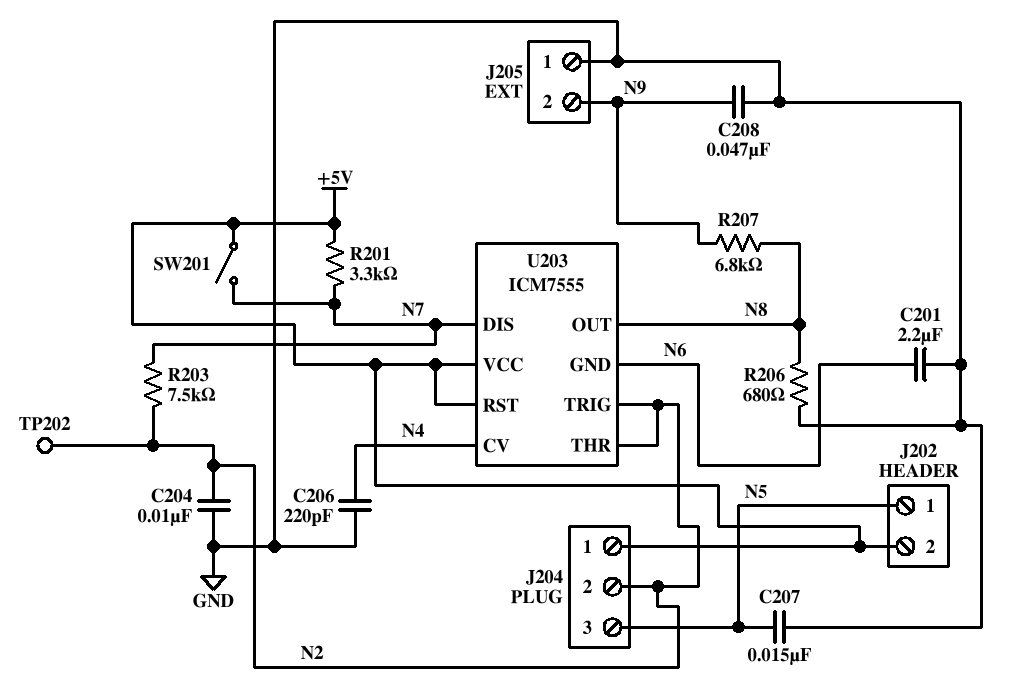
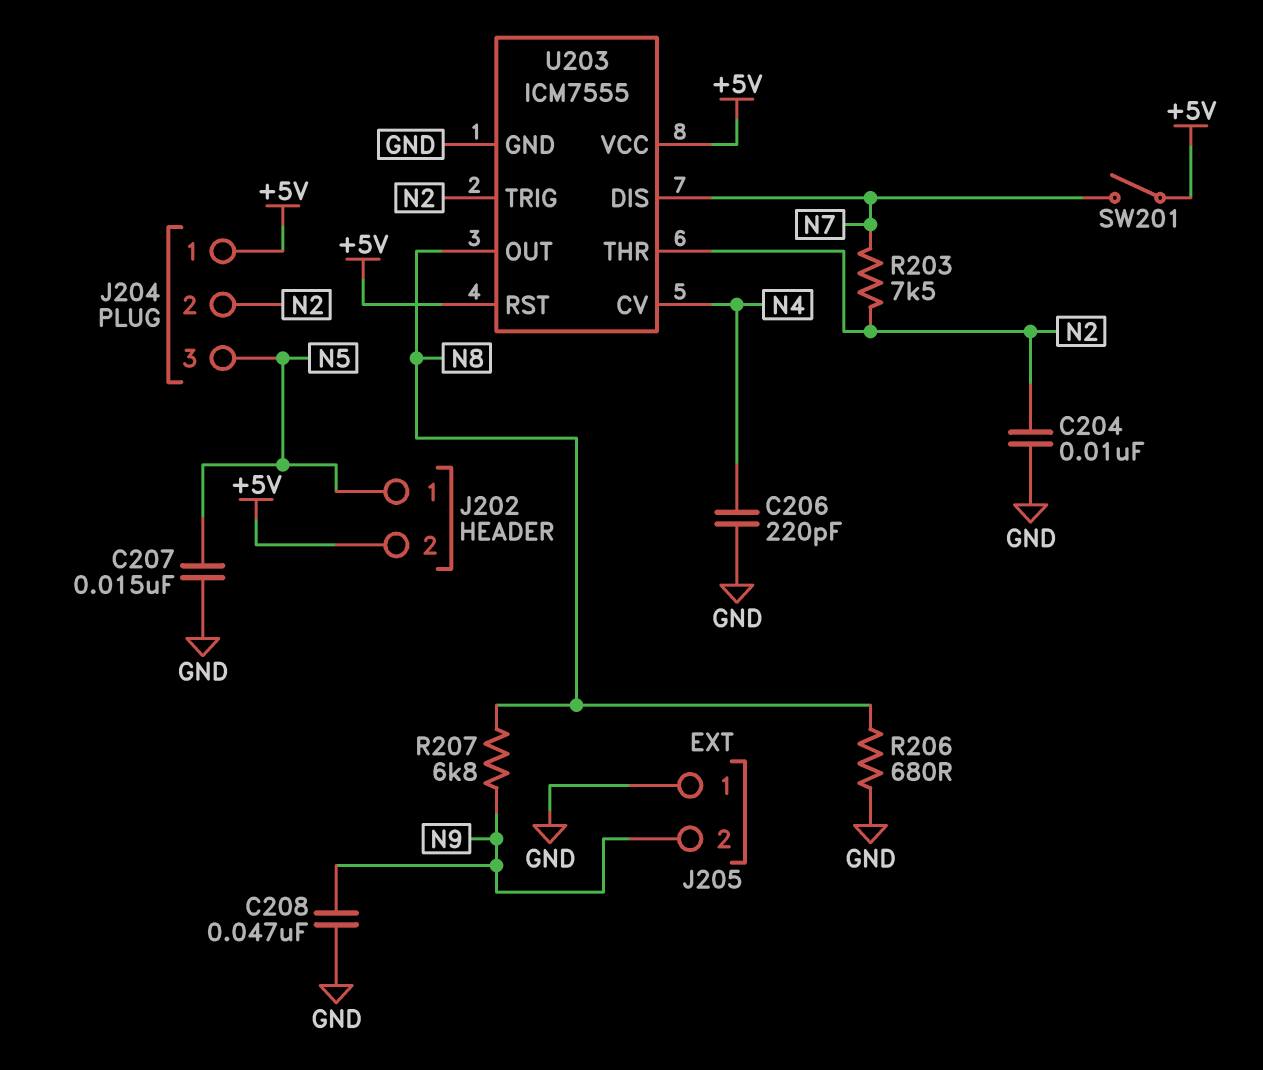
C201: 2.2uF (GND, N6) -> none
R201: 3.3k (+5V, N7) -> none
TP202: test point (N2) -> none
U203 pin GND: N6 -> GND

